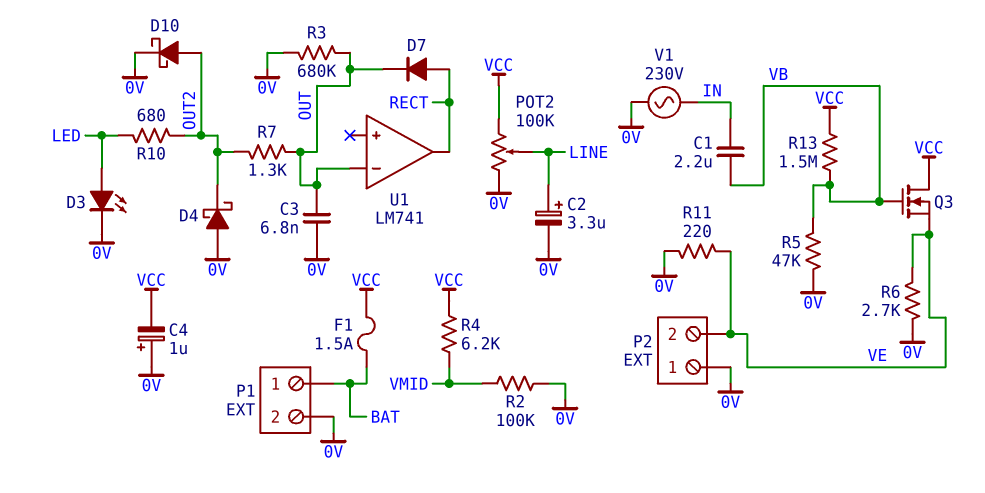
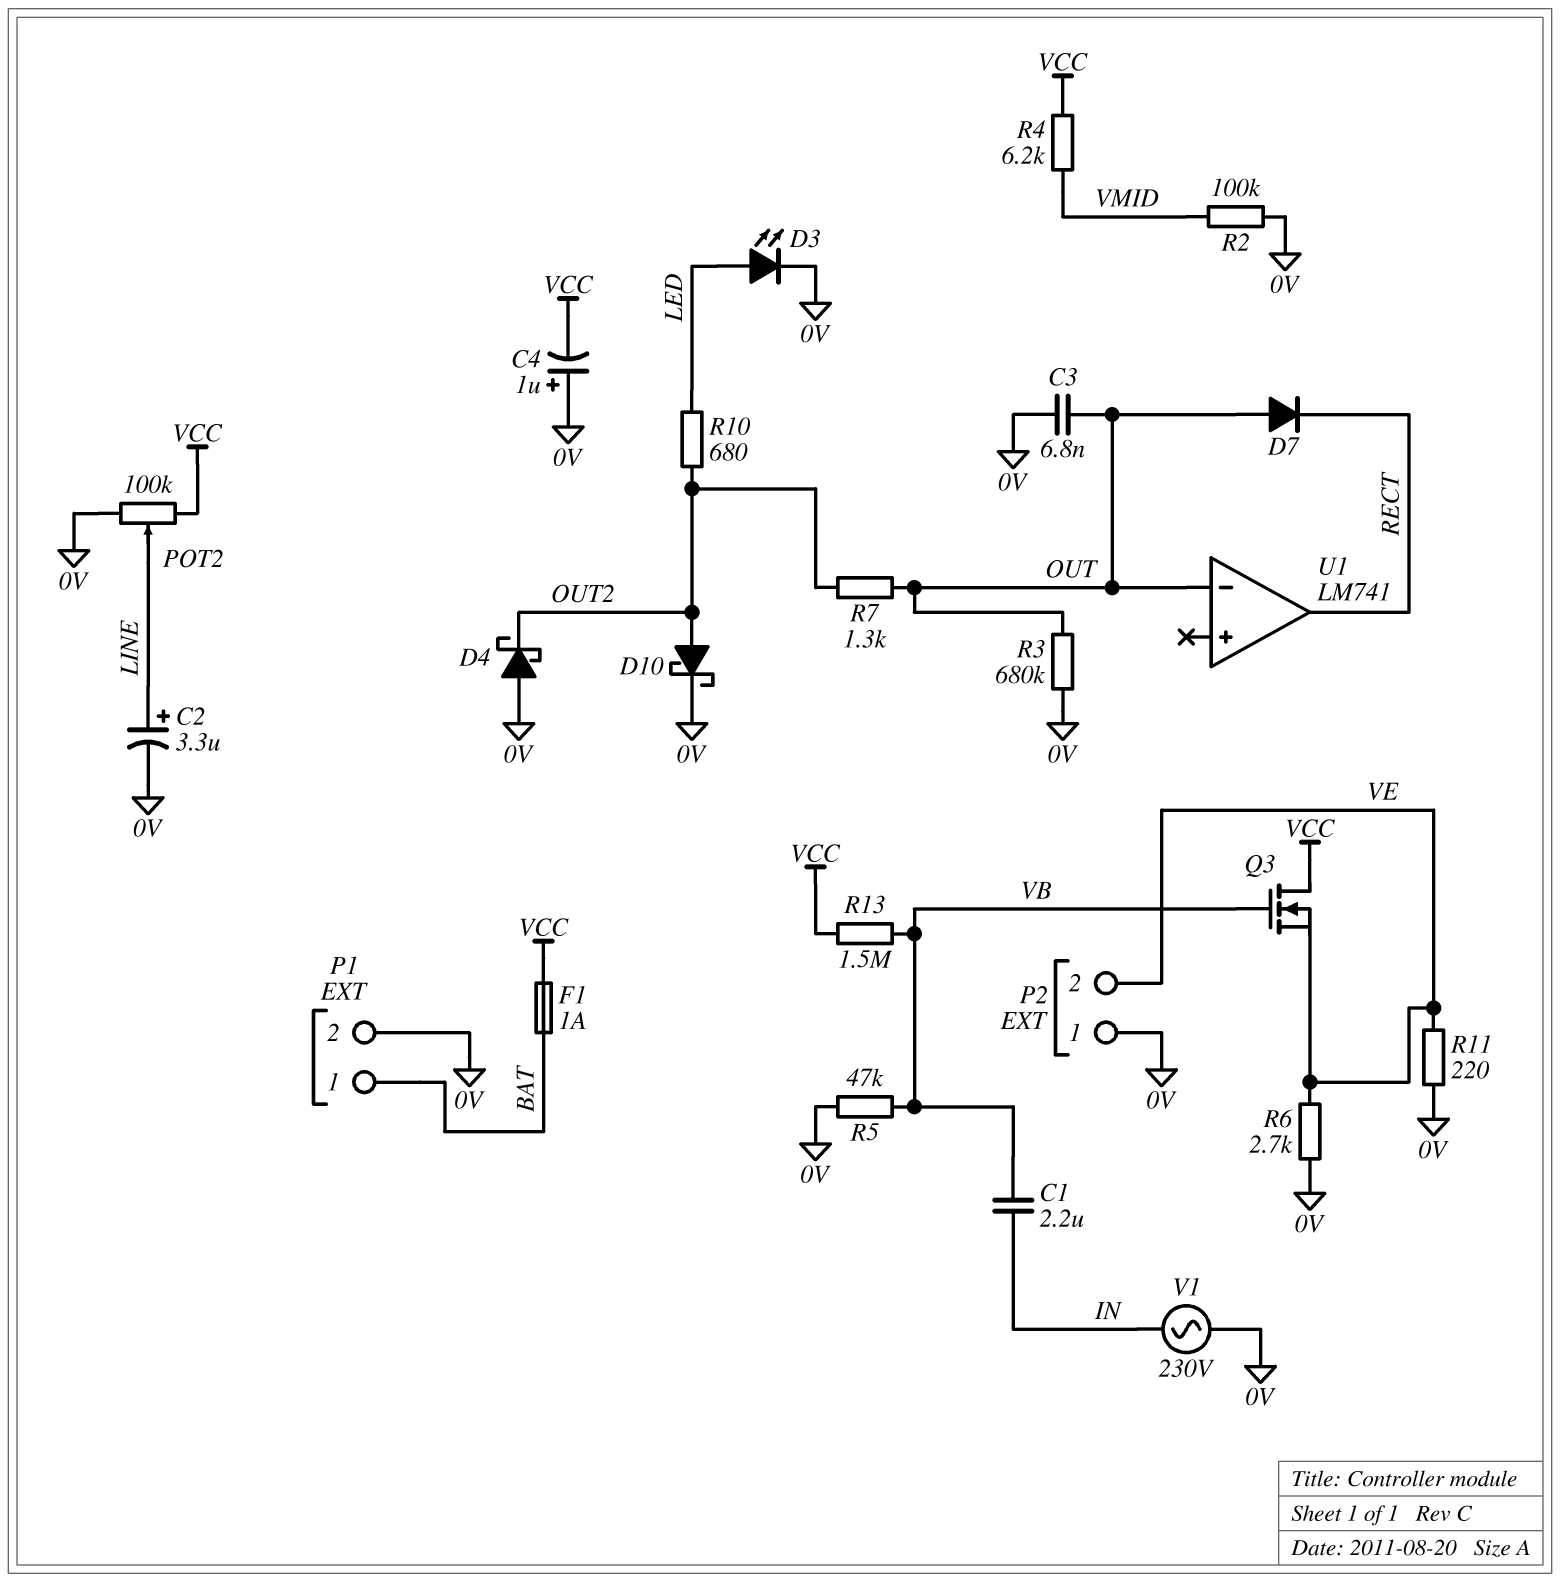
D7: diode (A RECT, K OUT) -> diode (A OUT, K RECT)
F1: 1.5A (BAT, VCC) -> 1A (BAT, VCC)

